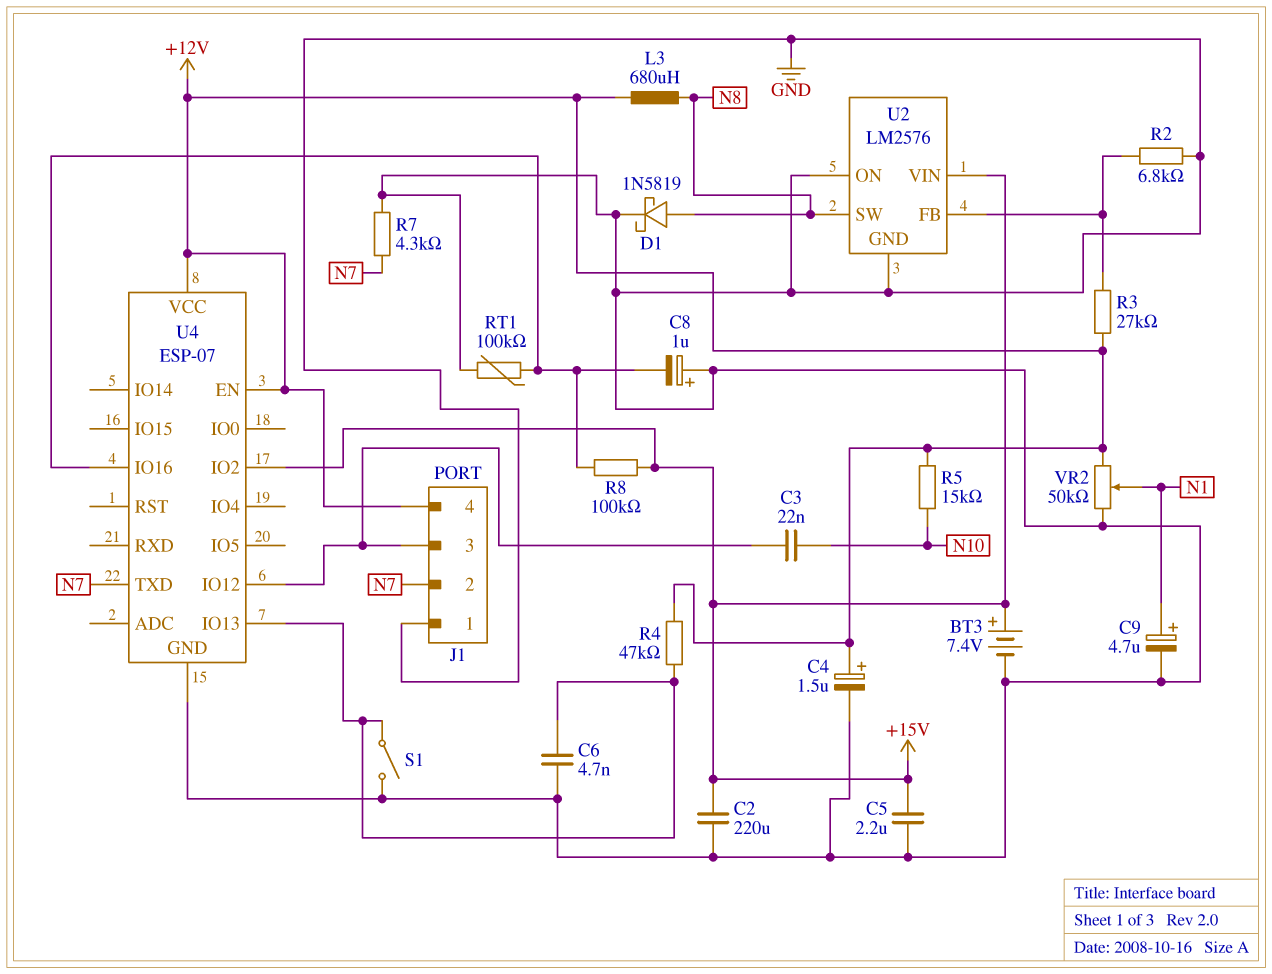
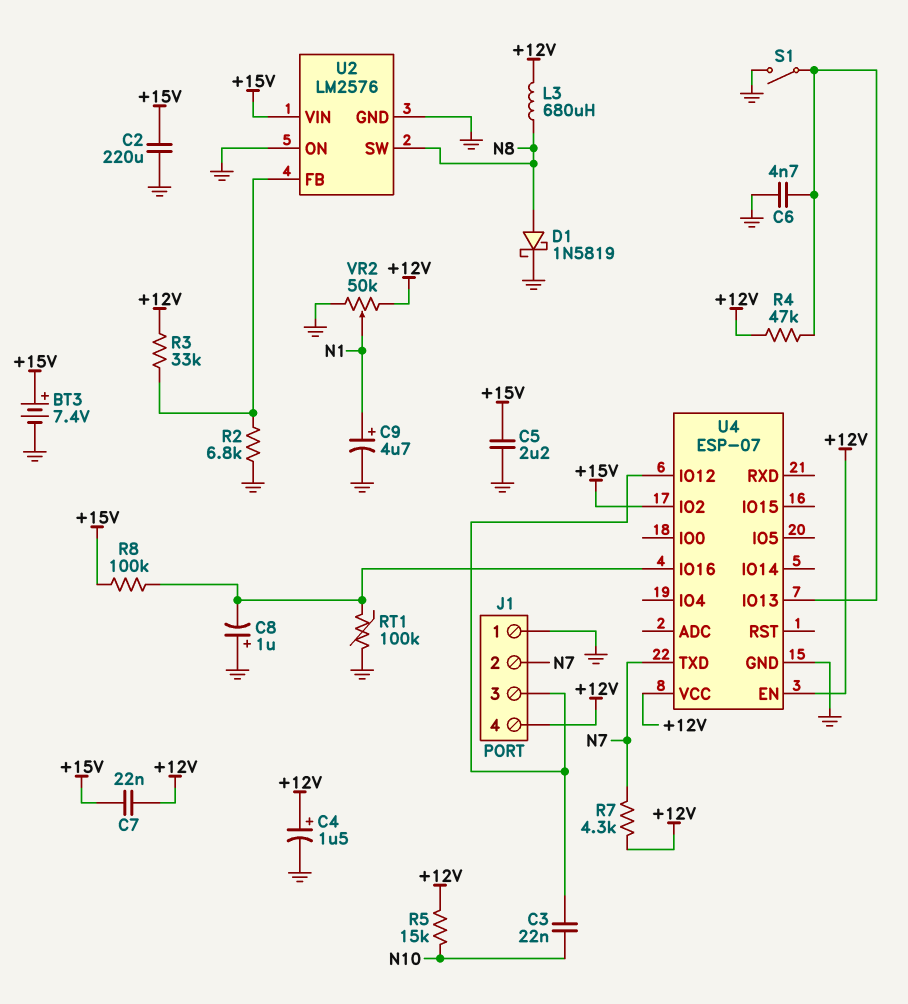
C7: none -> 22nF (+12V, +15V)
R3: 27k (+12V, U2/FB) -> 33k (+12V, U2/FB)
R7: 4.3k (GND, N7) -> 4.3k (+12V, N7)

